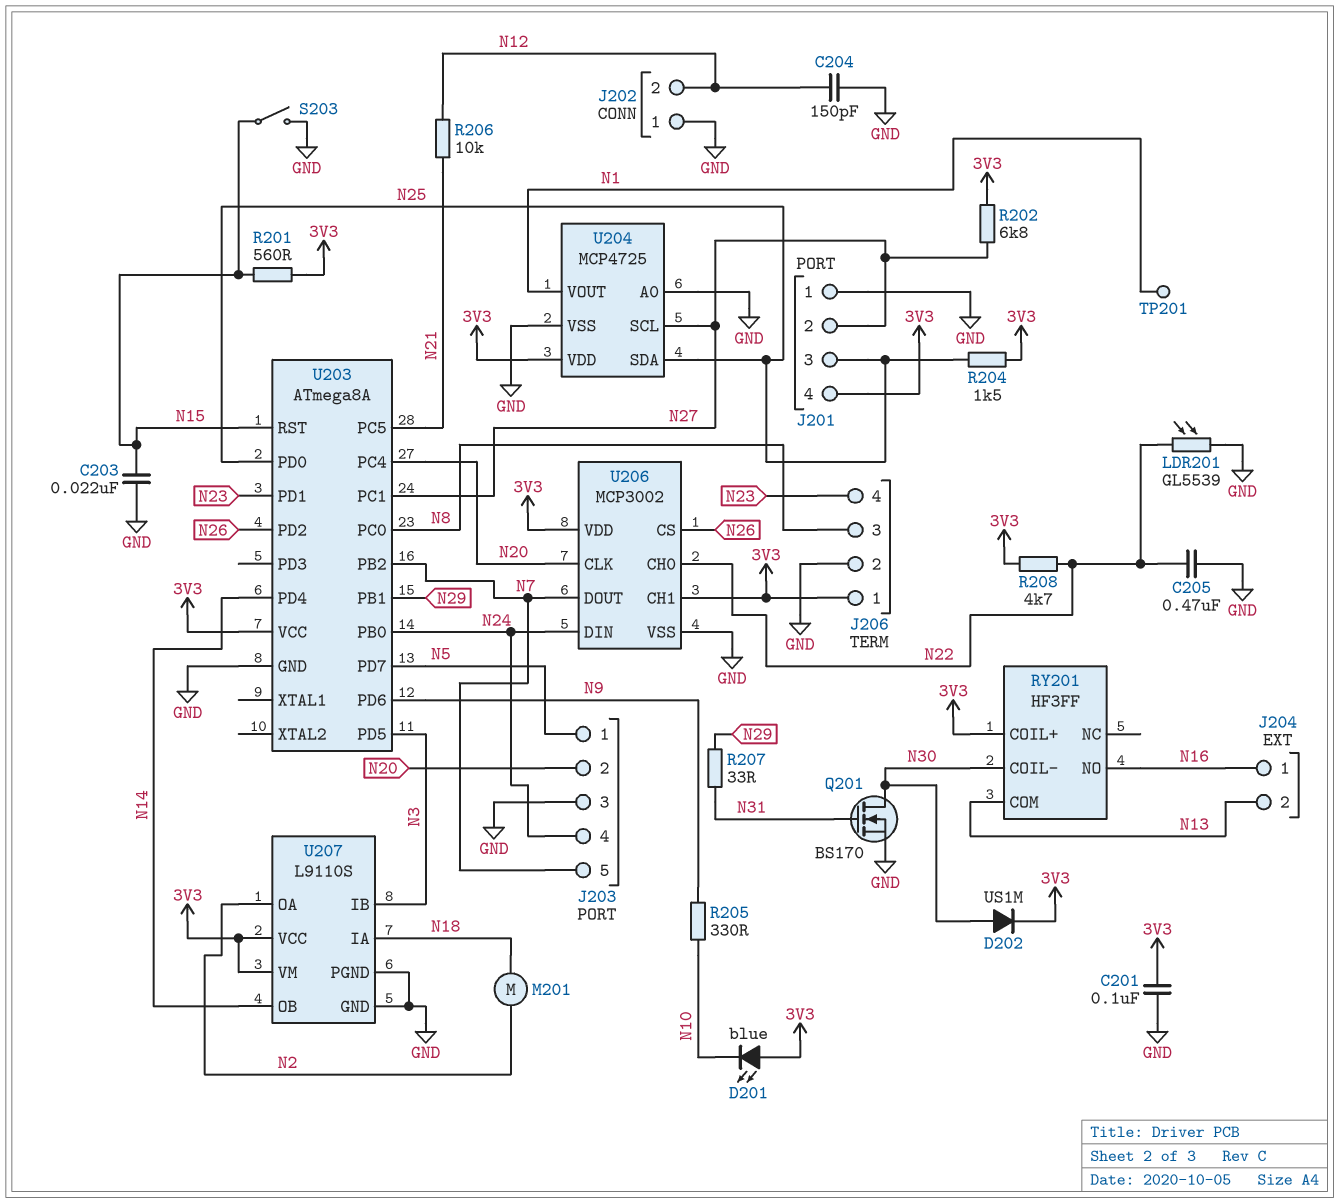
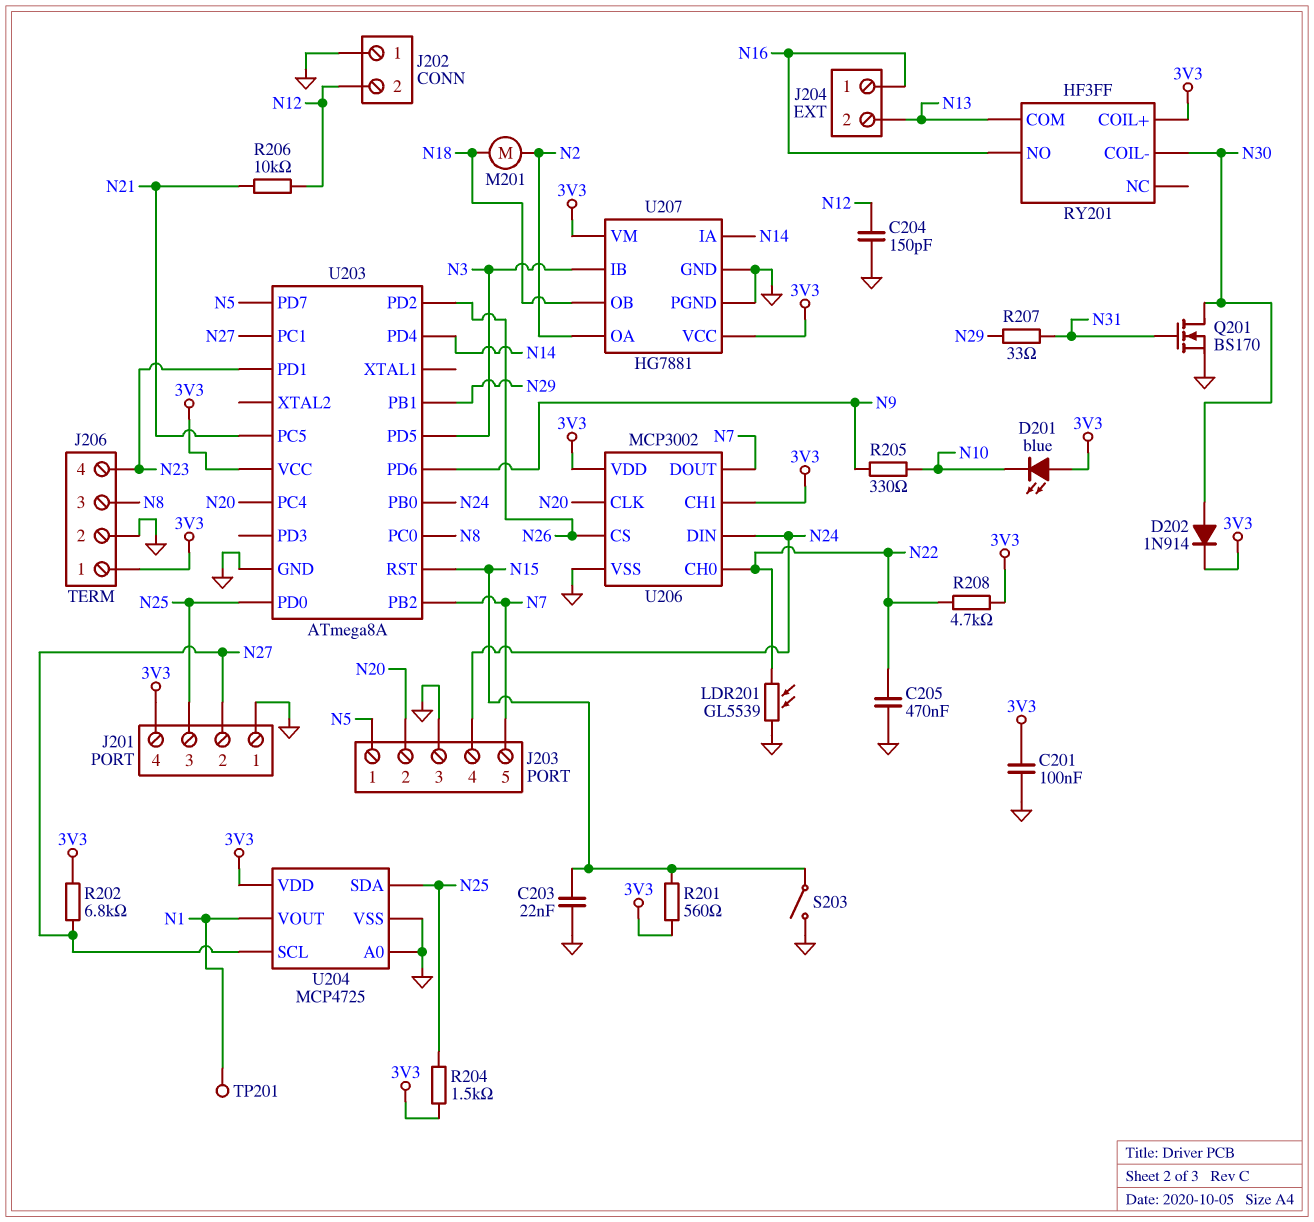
D202: diode US1M (A N30, K 3V3) -> diode 1N914 (A N30, K 3V3)
U207: L9110S -> HG7881
U207 pin IA: N18 -> N14
U207 pin OB: N14 -> N18

